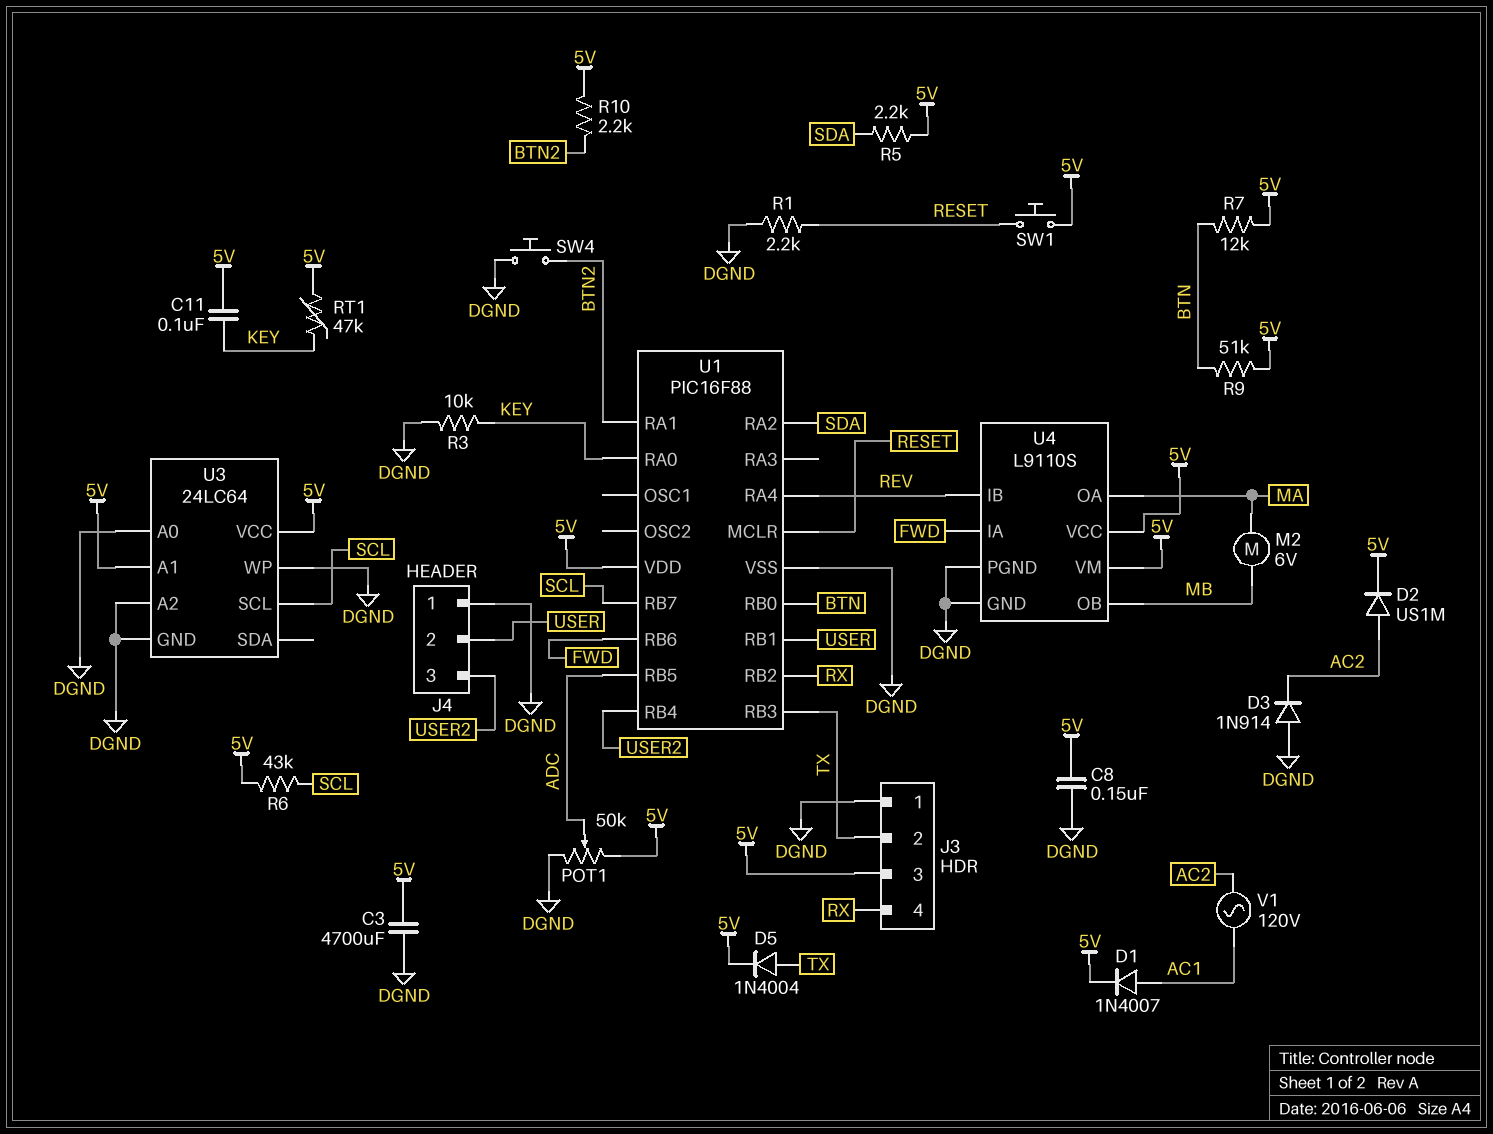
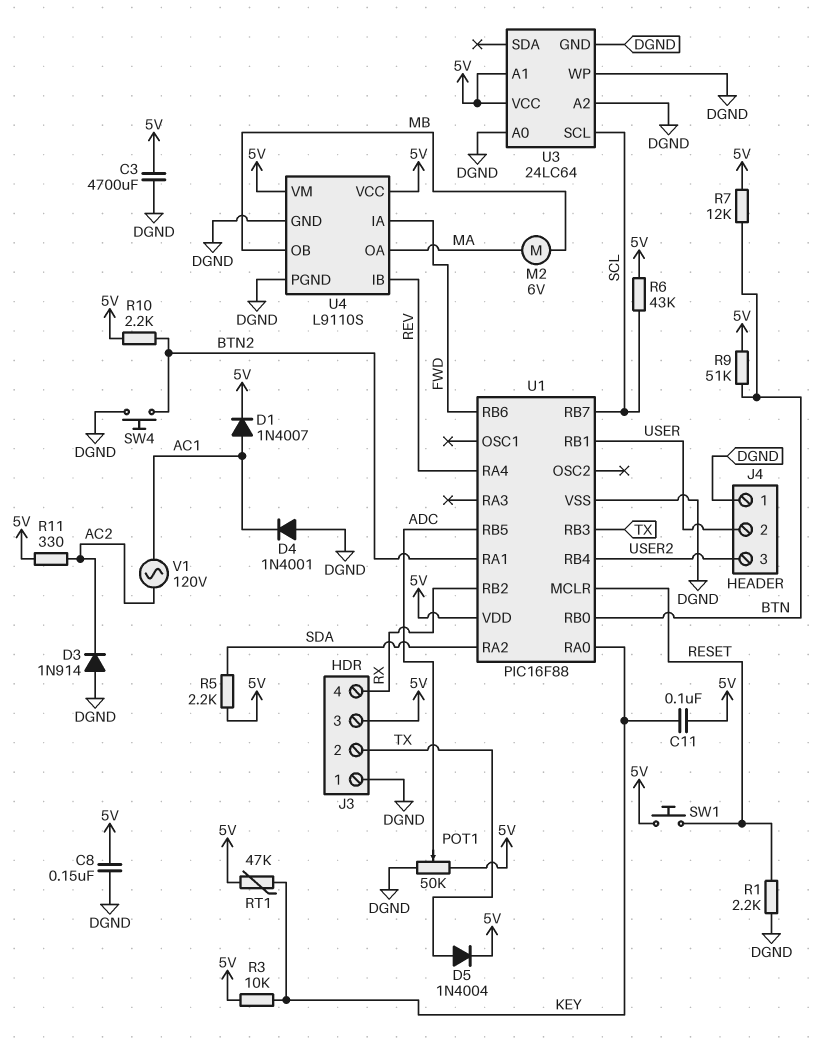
D2: diode US1M (A AC2, K 5V) -> none
D4: none -> diode 1N4001 (A DGND, K AC1)
R3: 10k (DGND, KEY) -> 10k (5V, KEY)
R11: none -> 330 (5V, AC2)

